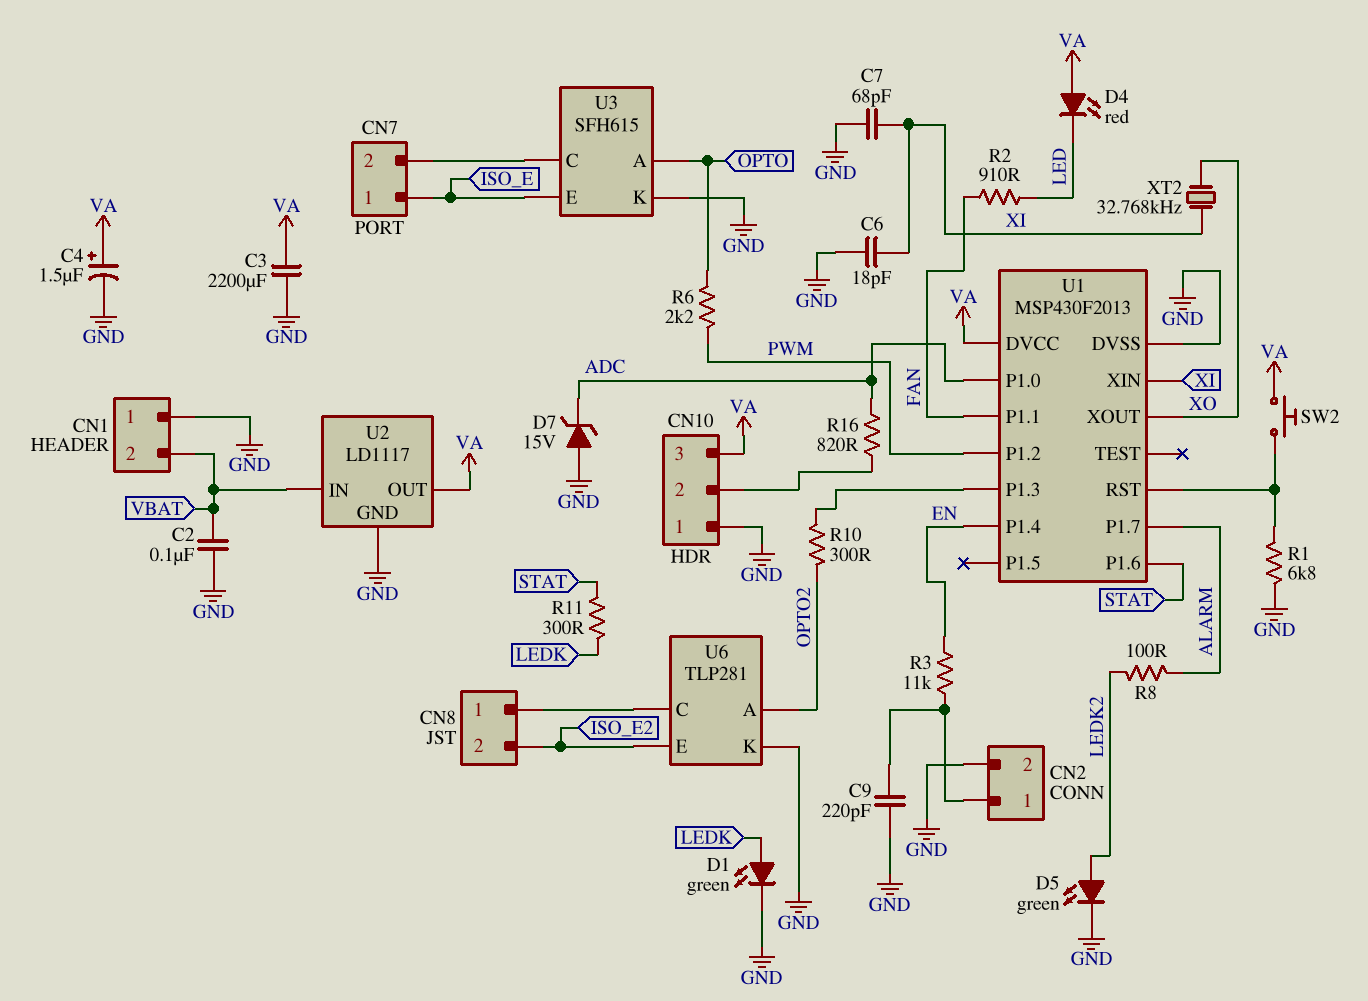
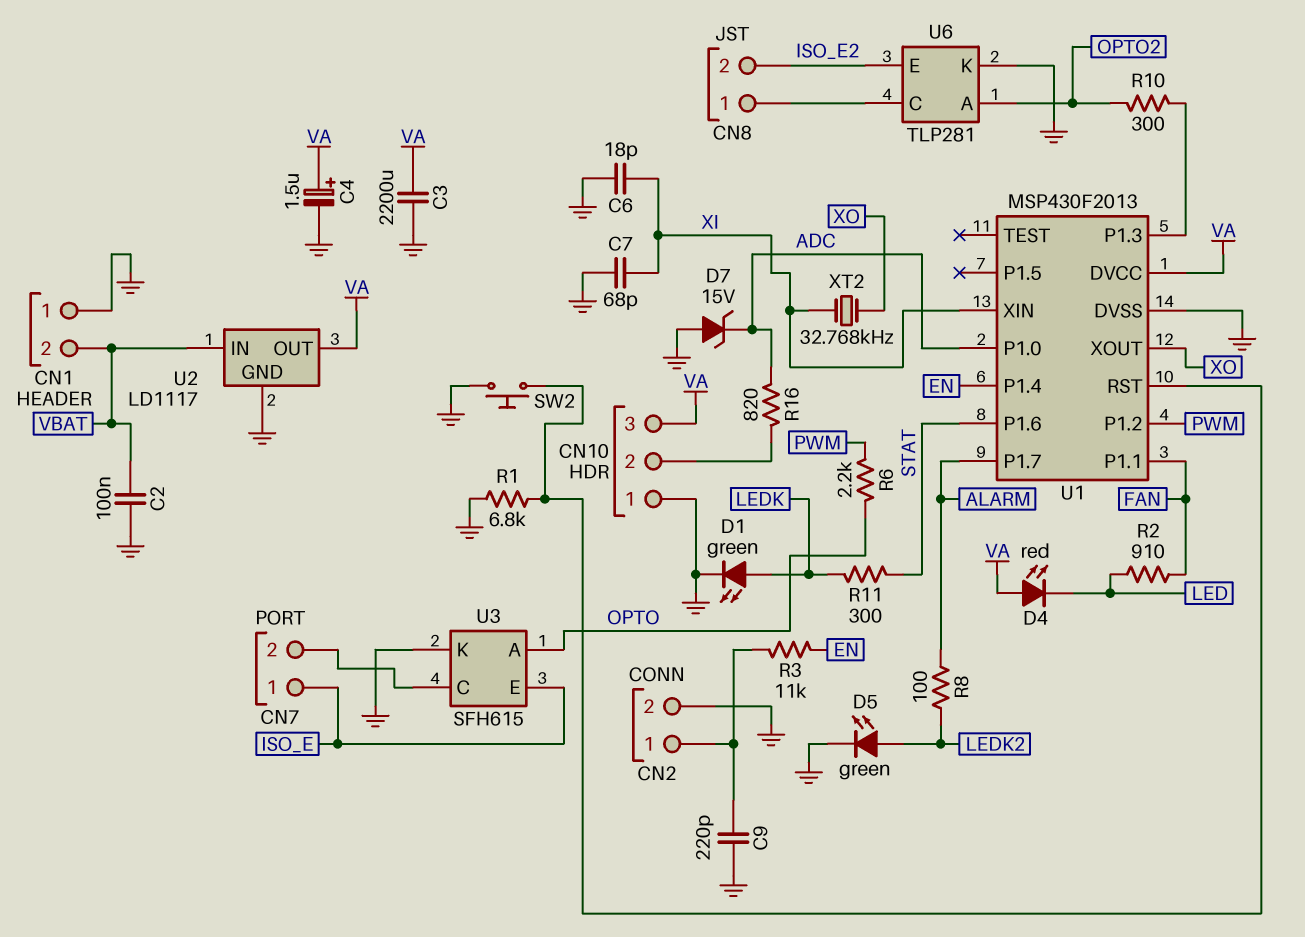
SW2: button (U1/RST, VA) -> button (GND, U1/RST)

